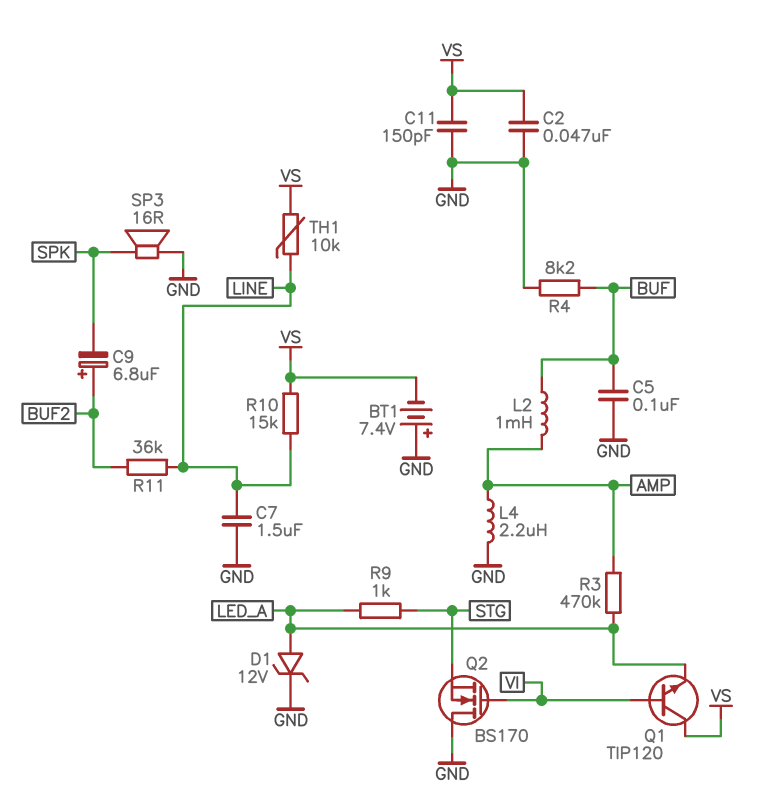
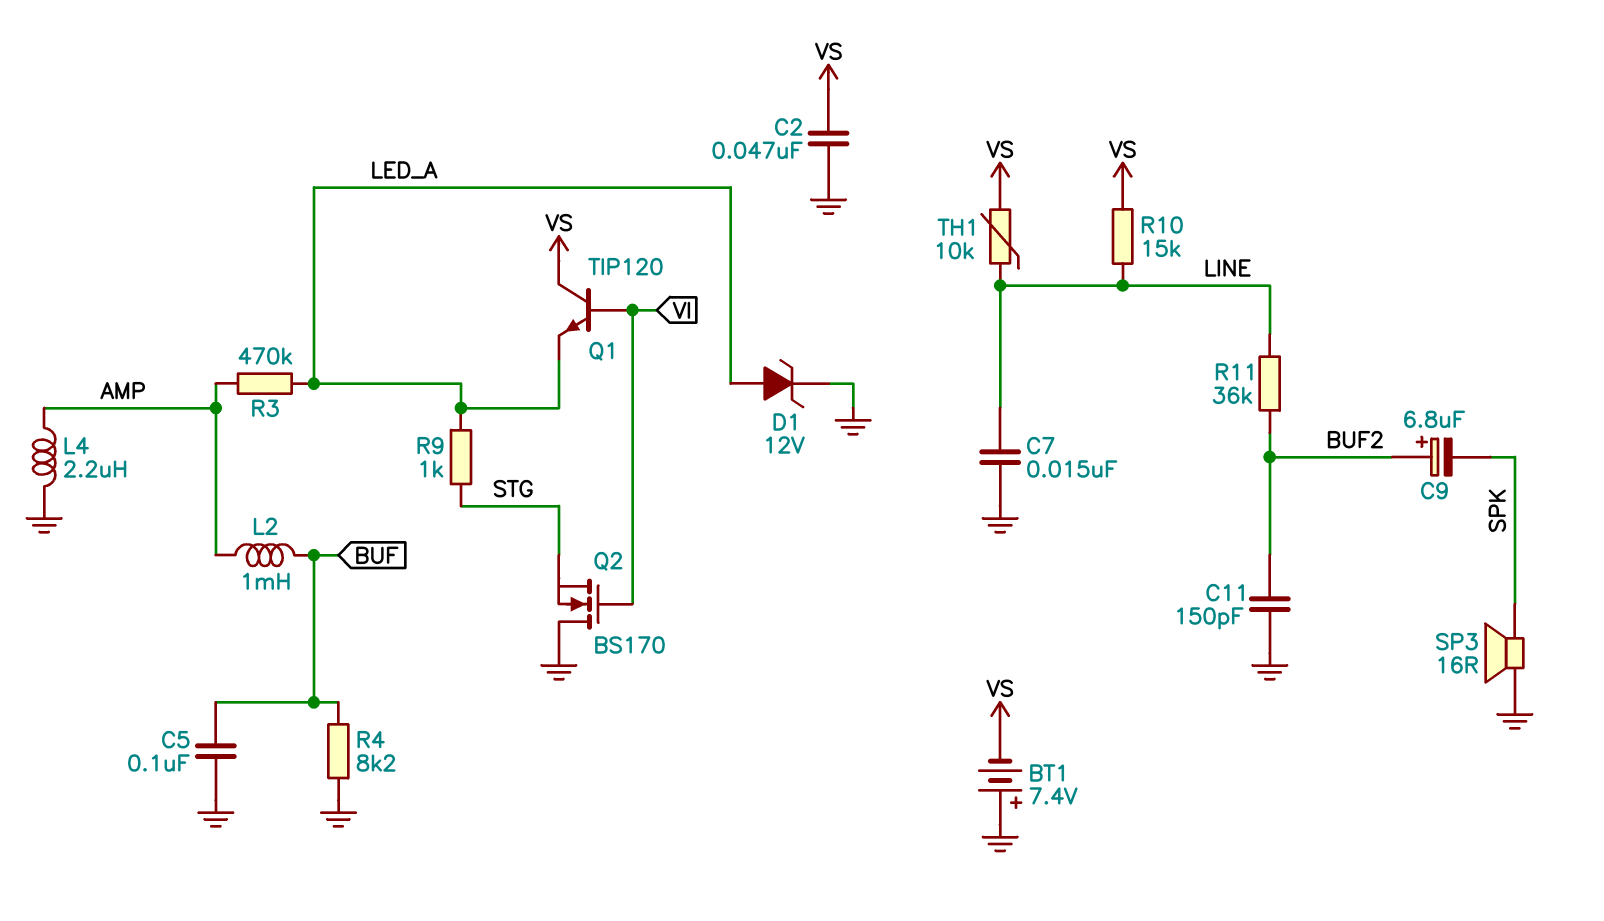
C7: 1.5uF (GND, LINE) -> 15nF (GND, LINE)
C11: 150pF (GND, VS) -> 150pF (BUF2, GND)

